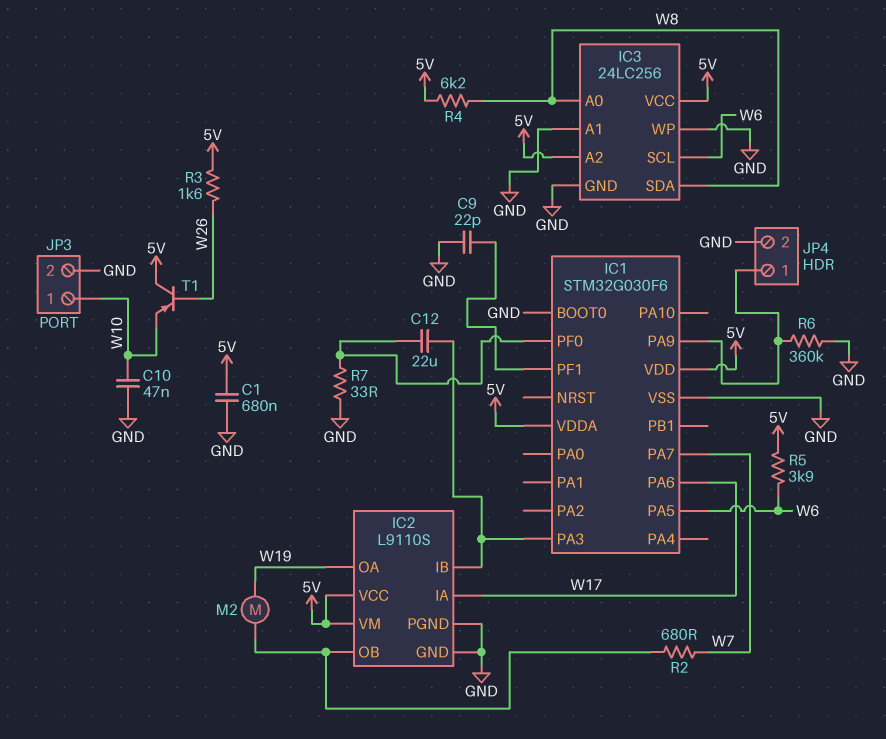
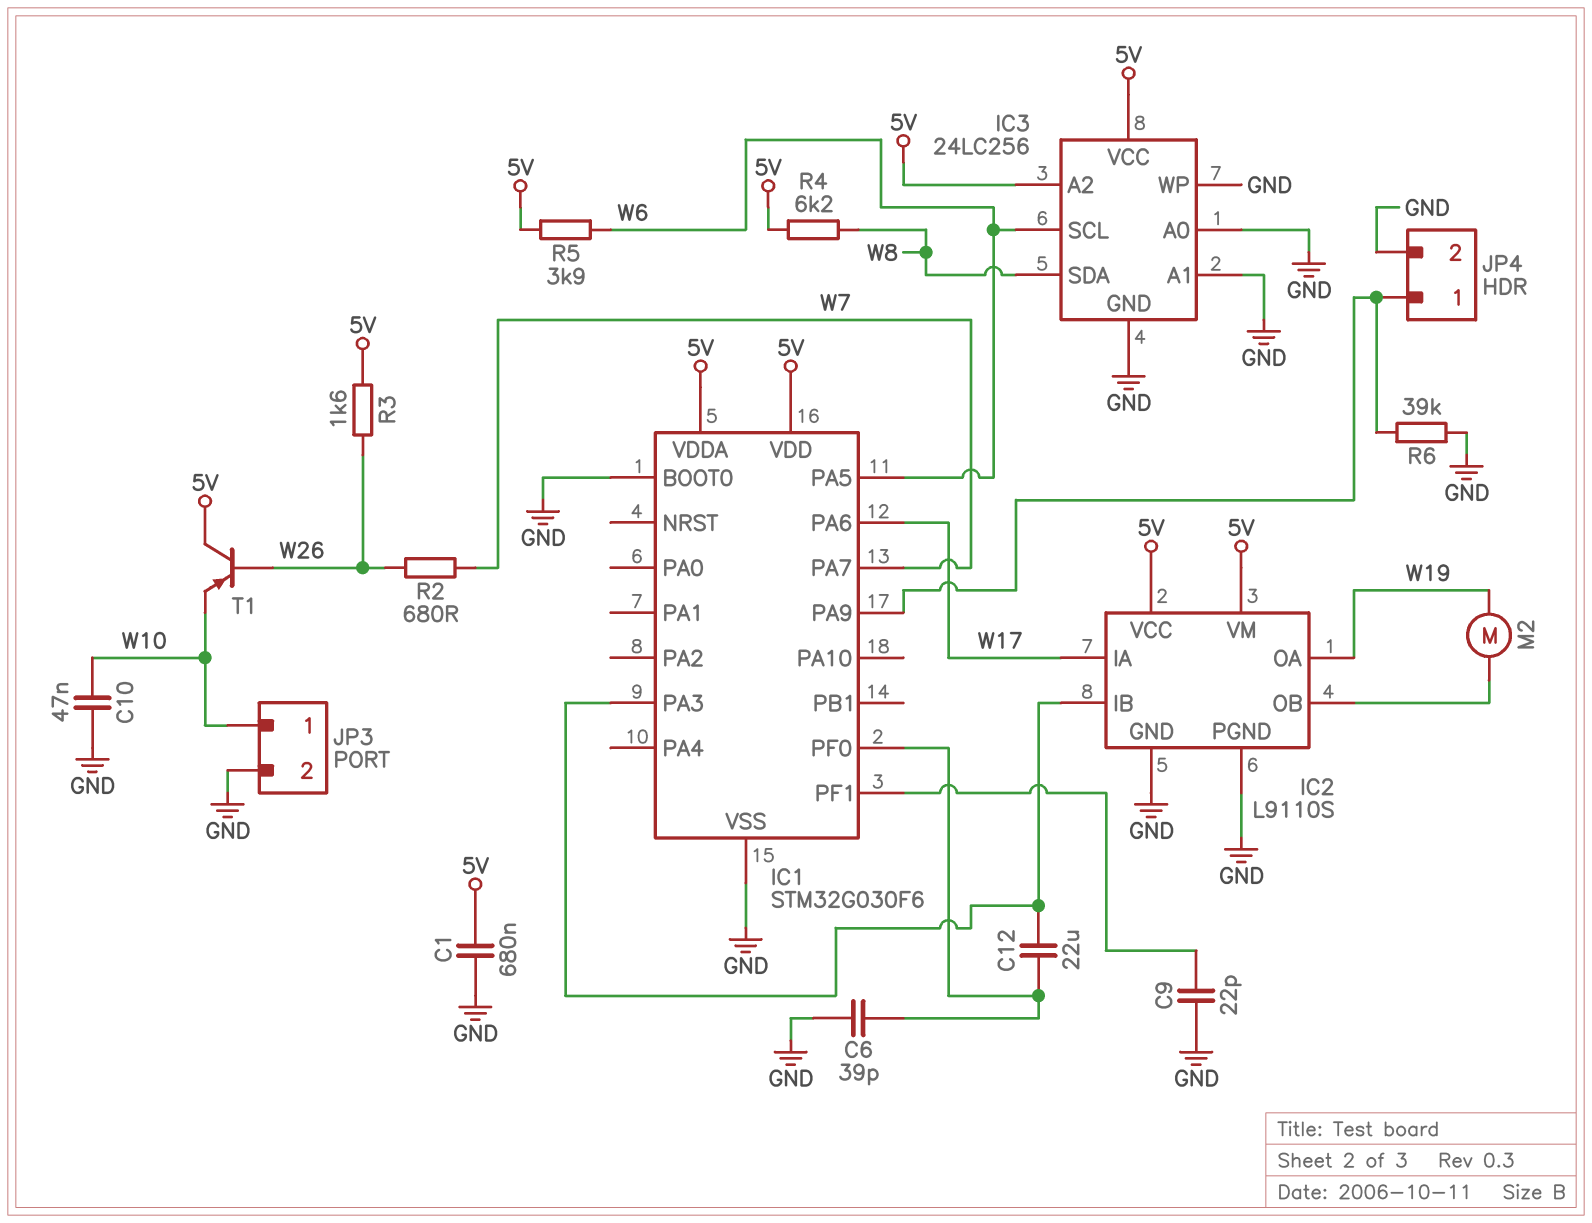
C6: none -> 39pF (GND, IC1/PF0)
IC3 pin A0: W8 -> GND
R2: 680 (IC2/OB, W7) -> 680 (W7, W26)
R6: 360k (GND, IC1/PA9) -> 39k (GND, IC1/PA9)
R7: 33 (GND, IC1/PF0) -> none

